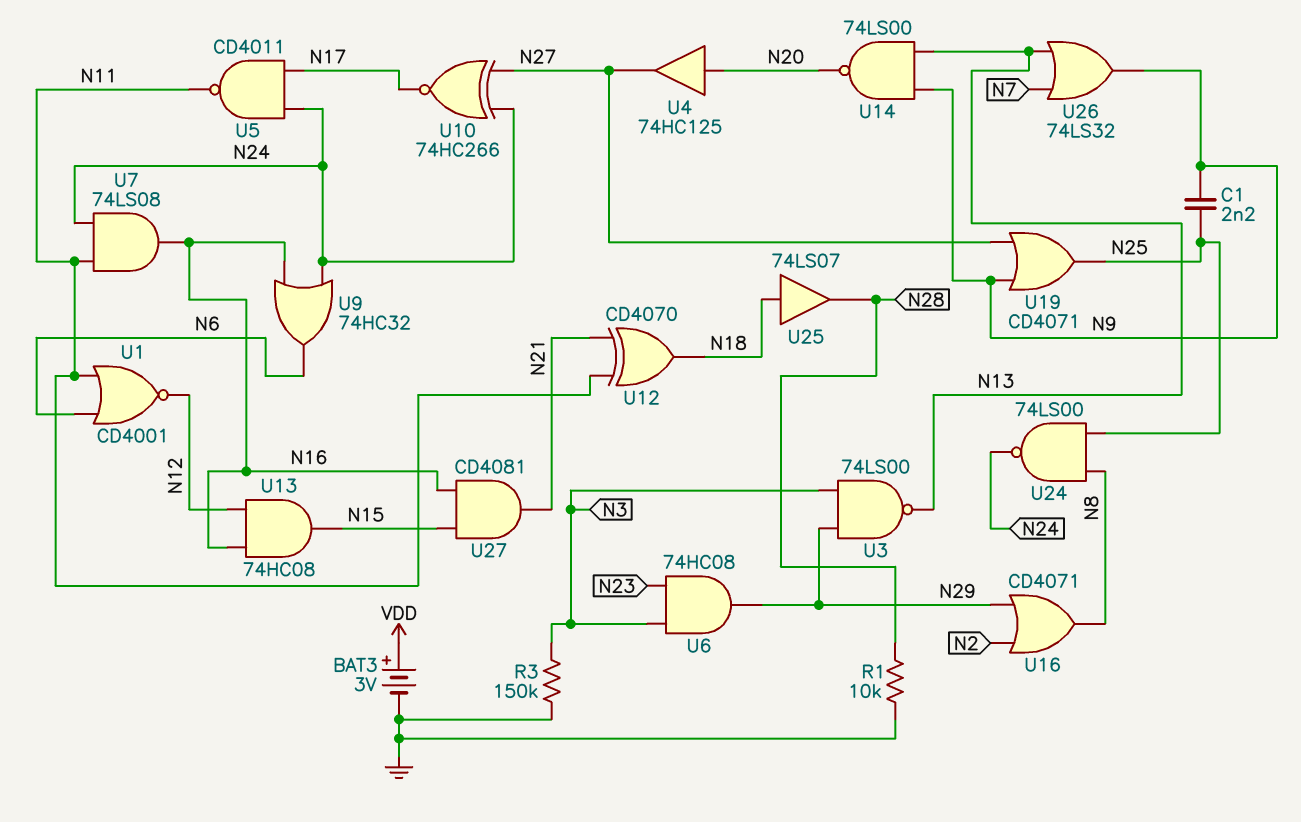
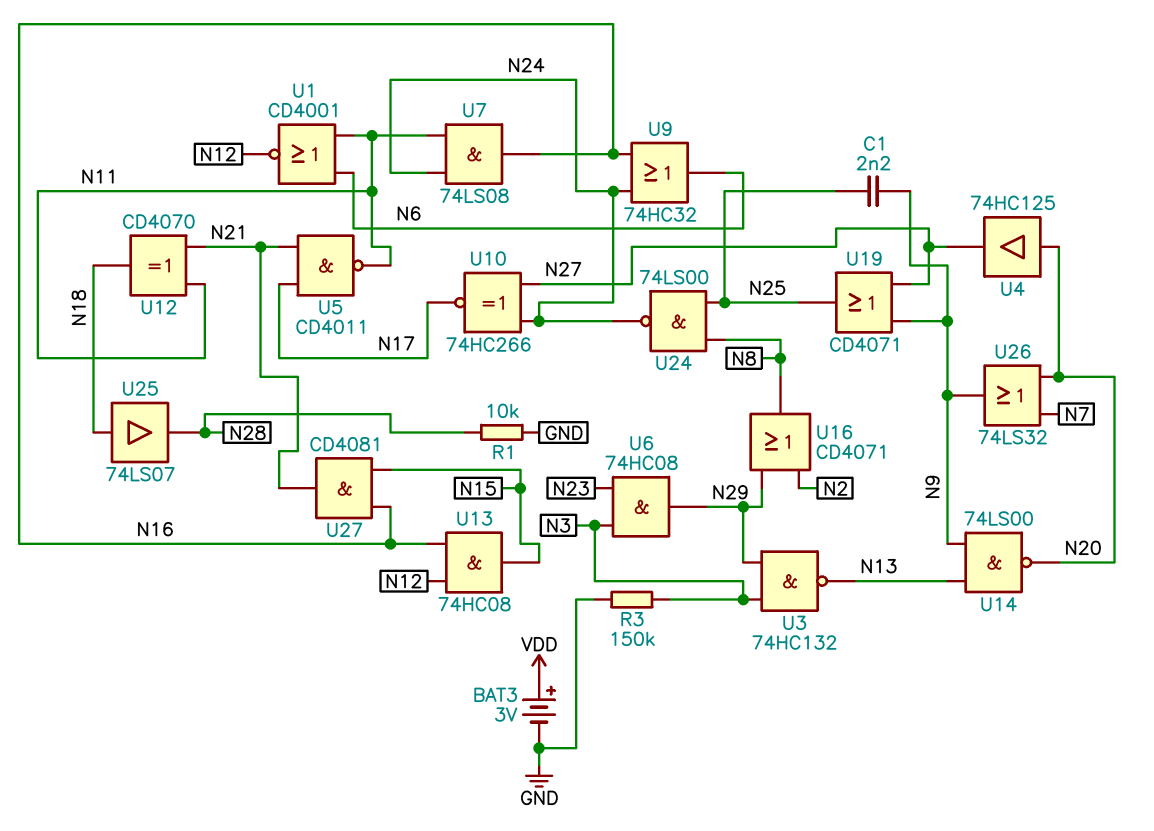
U3: NAND 74LS00 (in N3, in N29, out N13) -> NAND 74HC132 (in N3, in N29, out N13)
U5: NAND CD4011 (in N17, in N24, out N11) -> NAND CD4011 (in N17, in N21, out N11)
U26: OR 74LS32 (in N7, in N13, out N9) -> OR 74LS32 (in N7, in N20, out N9)

